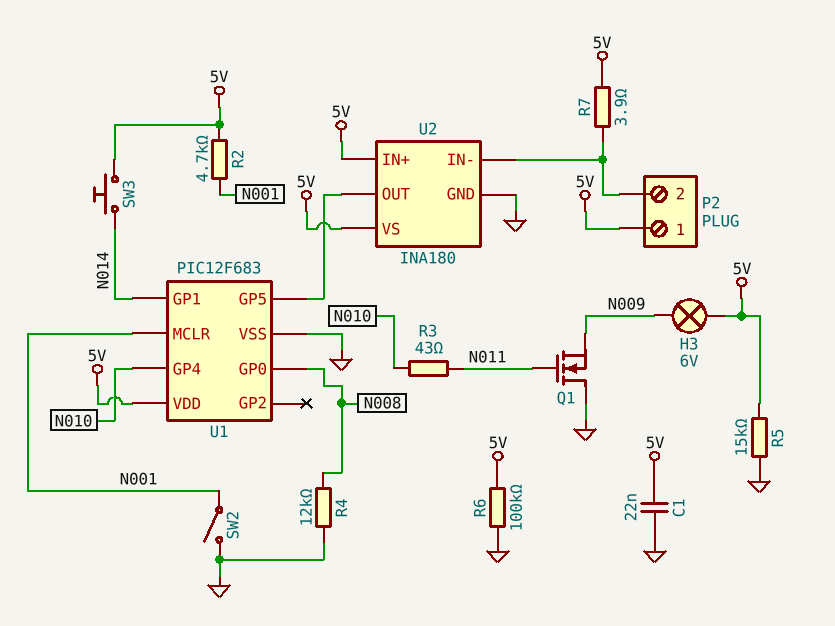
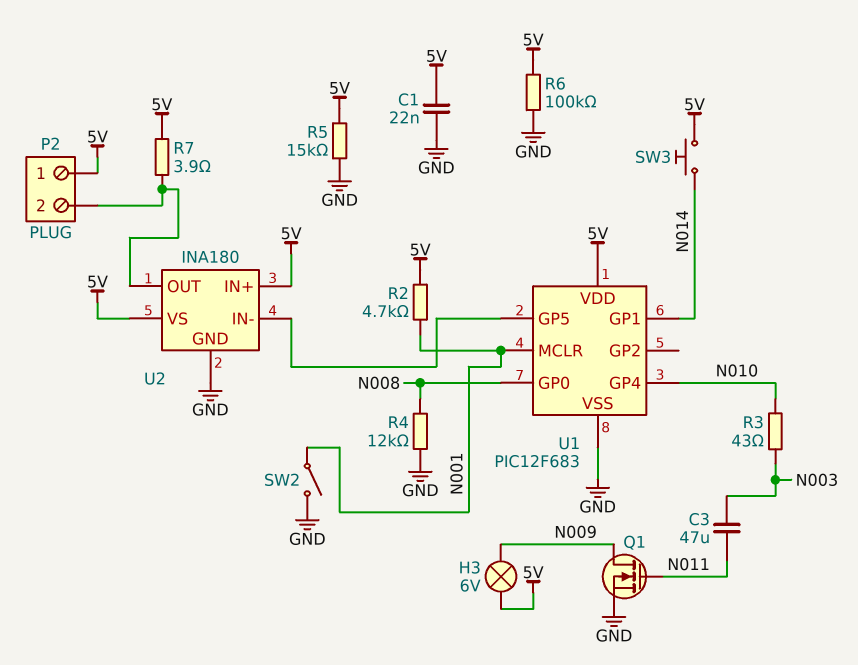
C3: none -> 47uF (N003, N011)
Q1: NMOS (G N011, D GND, S N009) -> NMOS (G N011, D N009, S GND)
R3: 43 (N010, N011) -> 43 (N003, N010)
U2 pin IN-: P2/2 -> U1/GP5
U2 pin OUT: U1/GP5 -> P2/2

